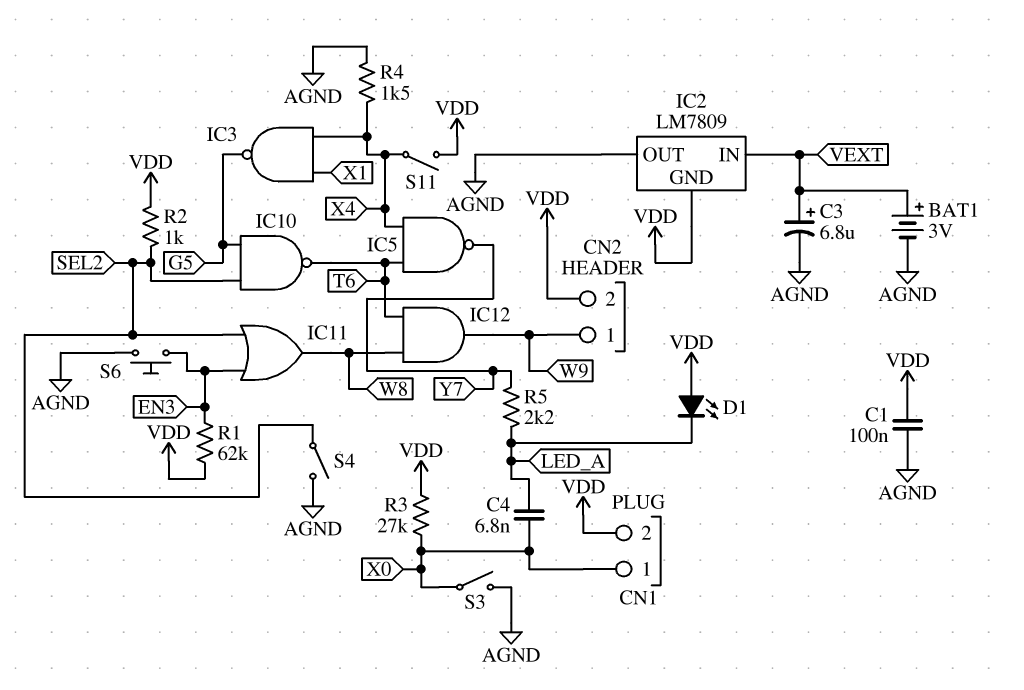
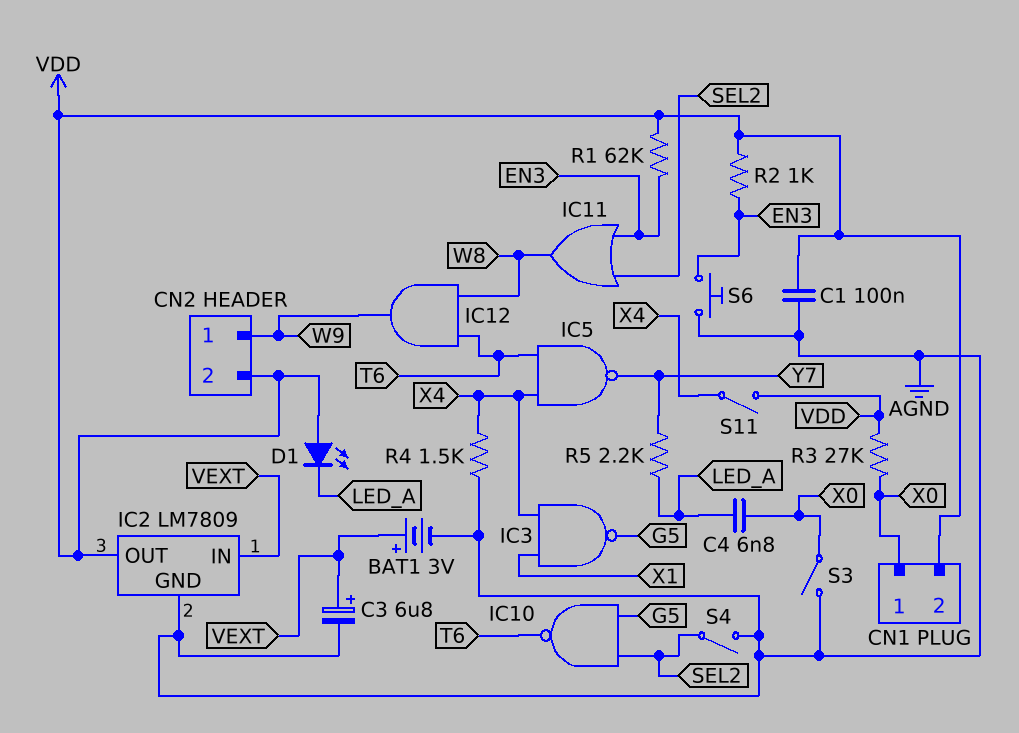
IC2 pin GND: VDD -> AGND
IC2 pin OUT: AGND -> VDD
R2: 1k (SEL2, VDD) -> 1k (EN3, VDD)

